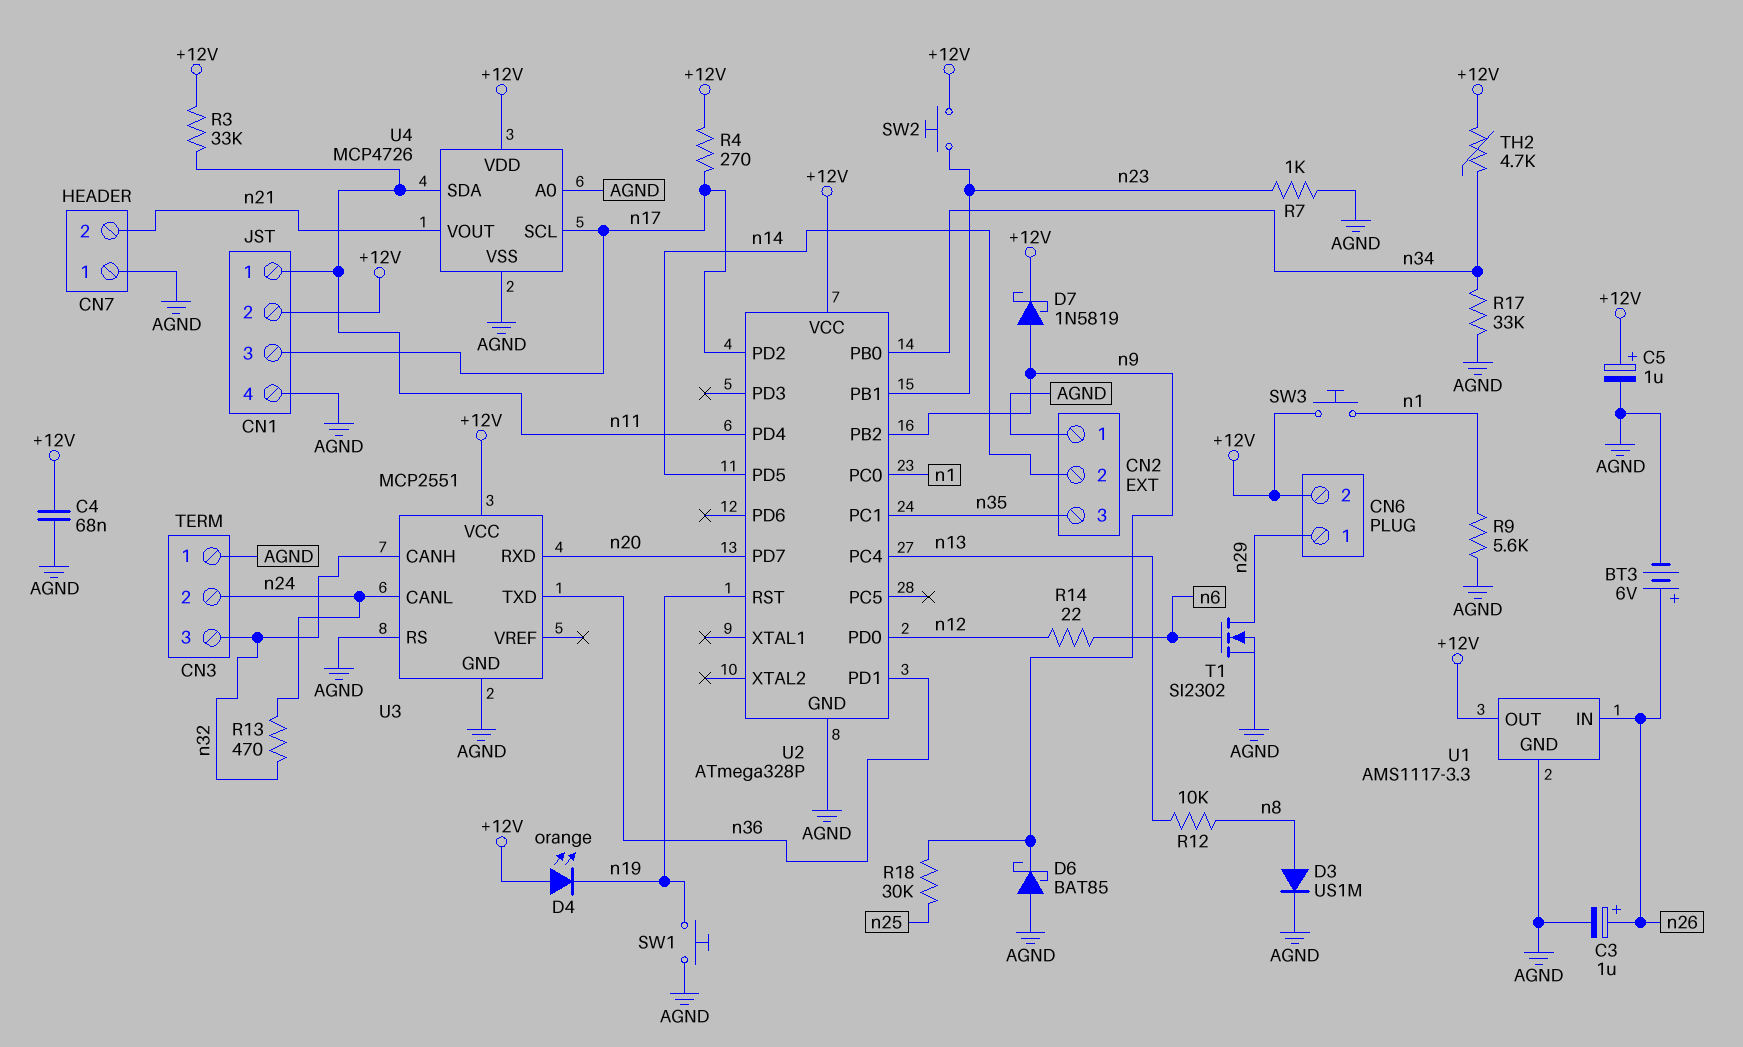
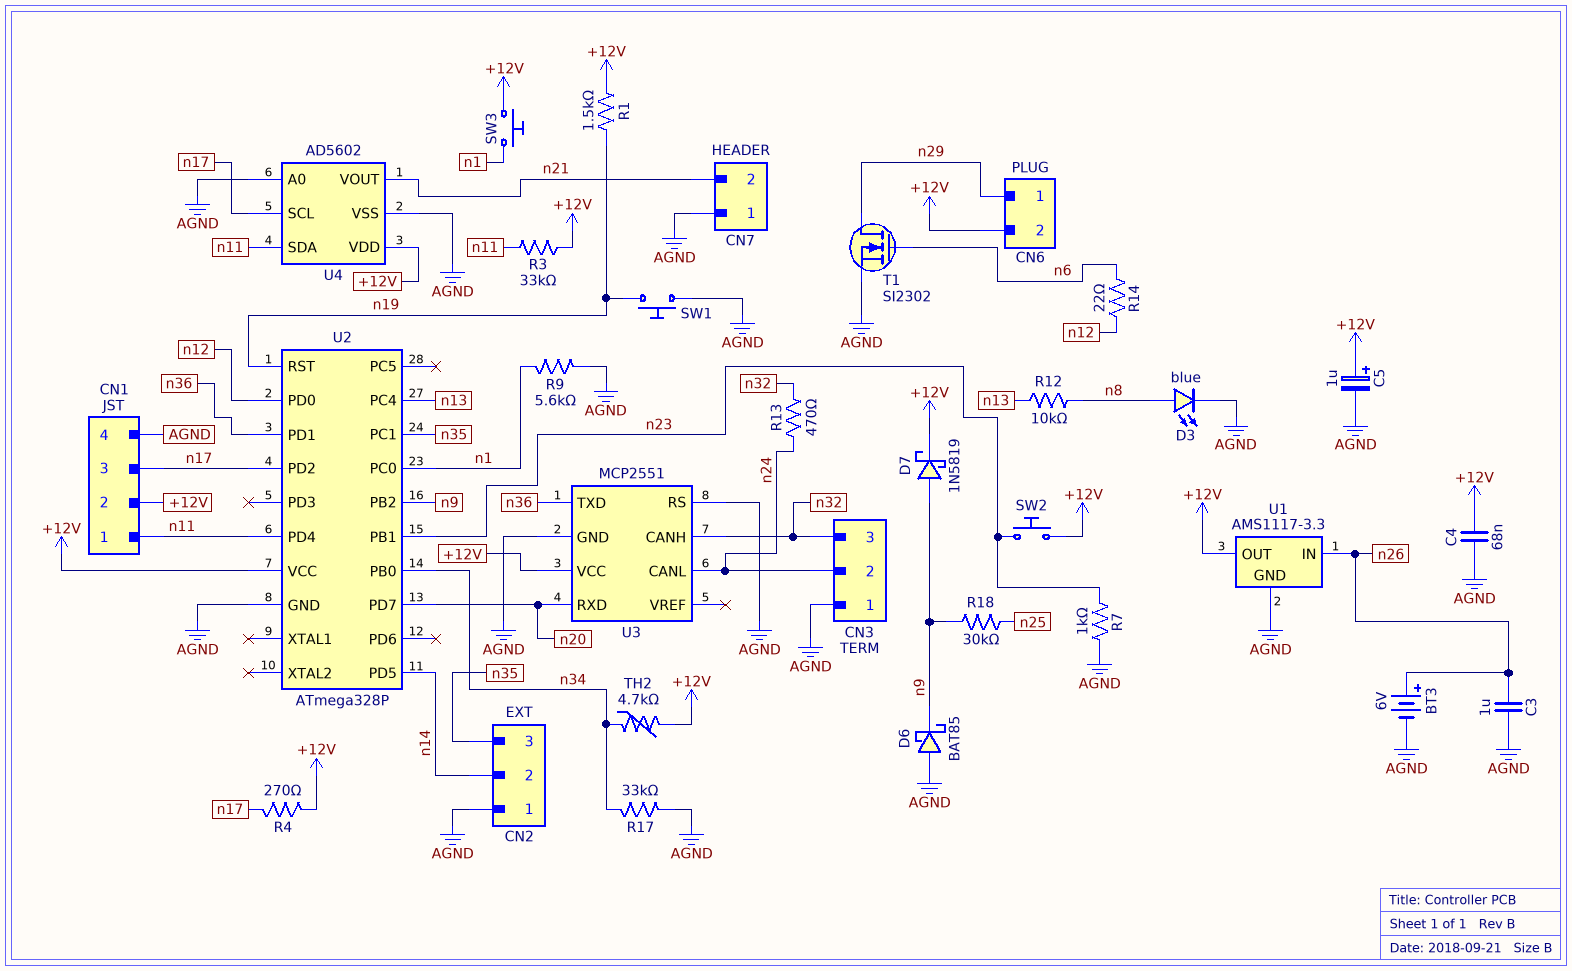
C3: 1uF (plus n26, minus AGND) -> 1uF (AGND, n26)
D3: diode US1M (A n8, K AGND) -> LED blue (A n8, K AGND)
D4: LED orange (A +12V, K n19) -> none
R1: none -> 1.5k (+12V, n19)
U4: MCP4726 -> AD5602

